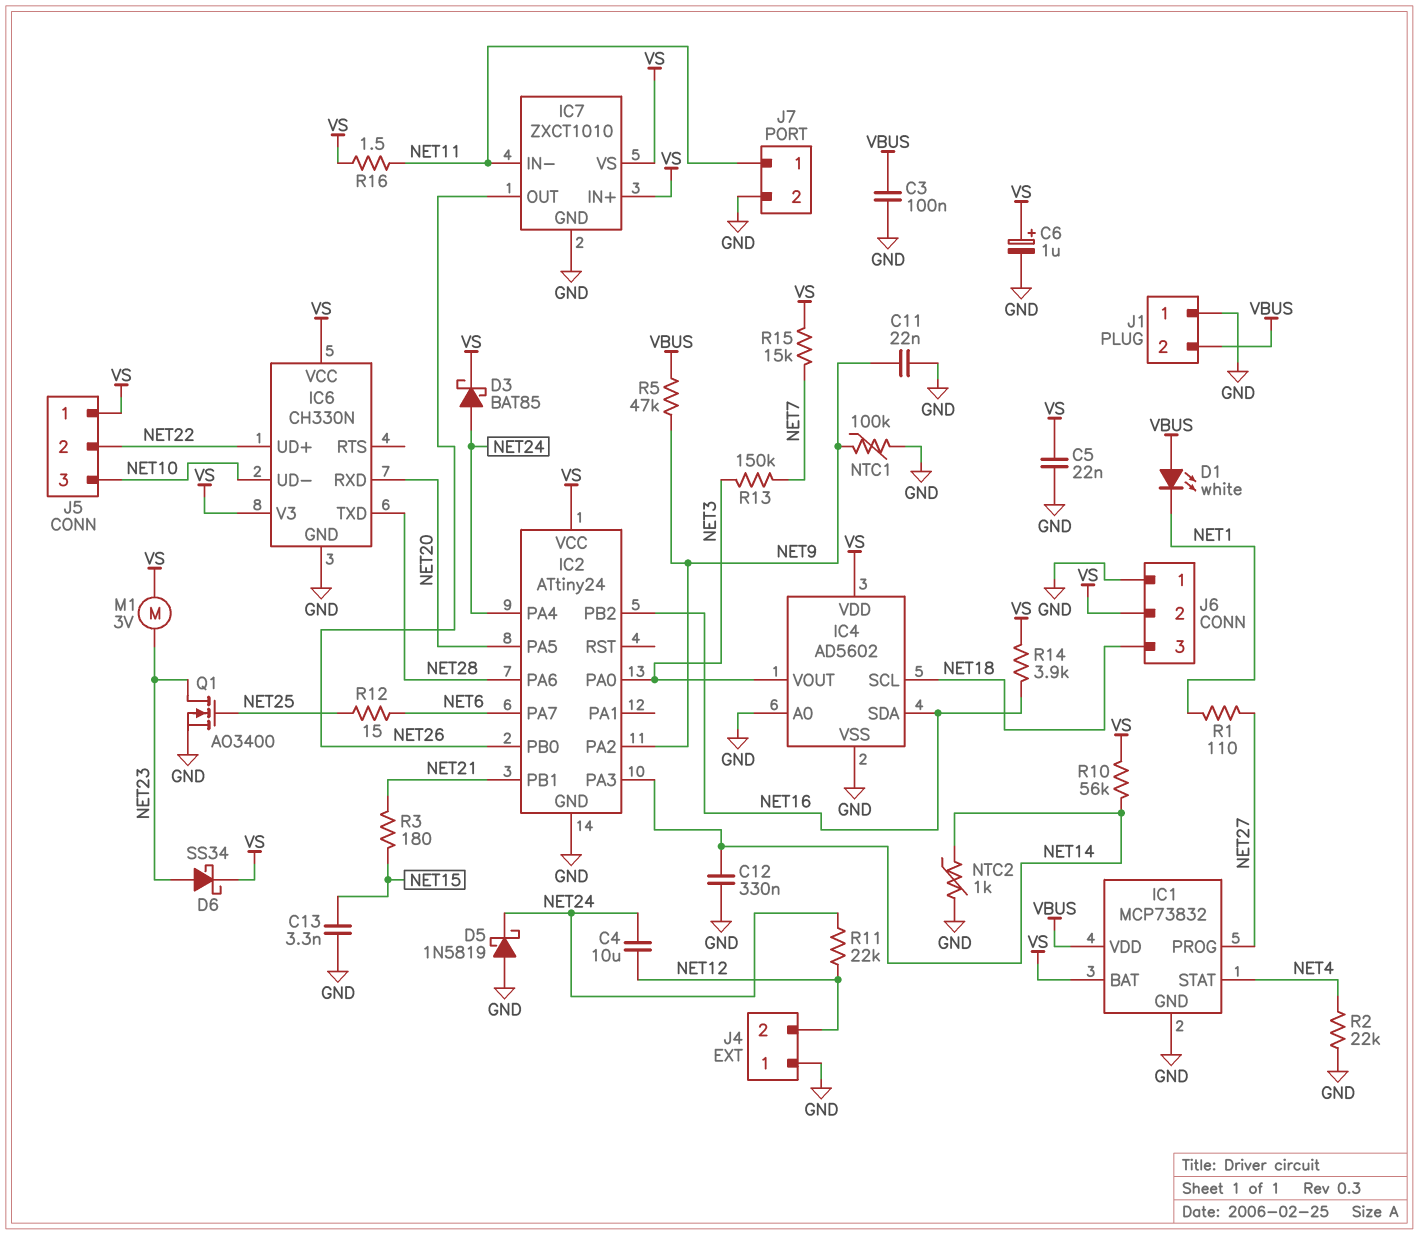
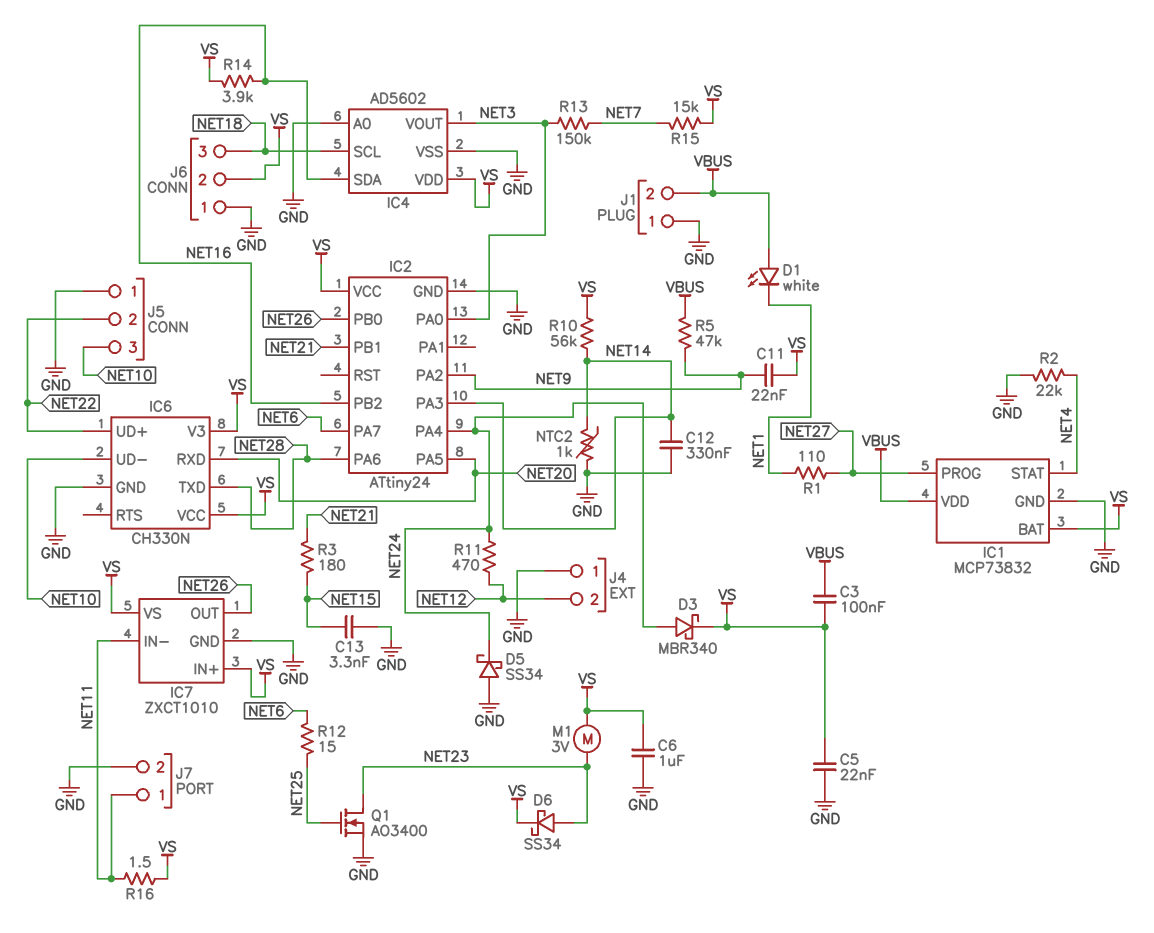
C3: 100nF (GND, VBUS) -> 100nF (VBUS, VS)
C4: 10uF (NET12, NET24) -> none
C6: 1uF (plus VS, minus GND) -> 1uF (GND, VS)
C11: 22nF (GND, NET9) -> 22nF (NET9, VS)
D3: schottky BAT85 (A NET24, K VS) -> schottky MBR340 (A NET24, K VS)
D5: schottky 1N5819 (A GND, K NET24) -> schottky SS34 (A GND, K NET24)
J5 pin 1: VS -> GND
NTC1: 100k (GND, NET9) -> none
R11: 22k (NET12, NET24) -> 470 (NET12, NET24)

